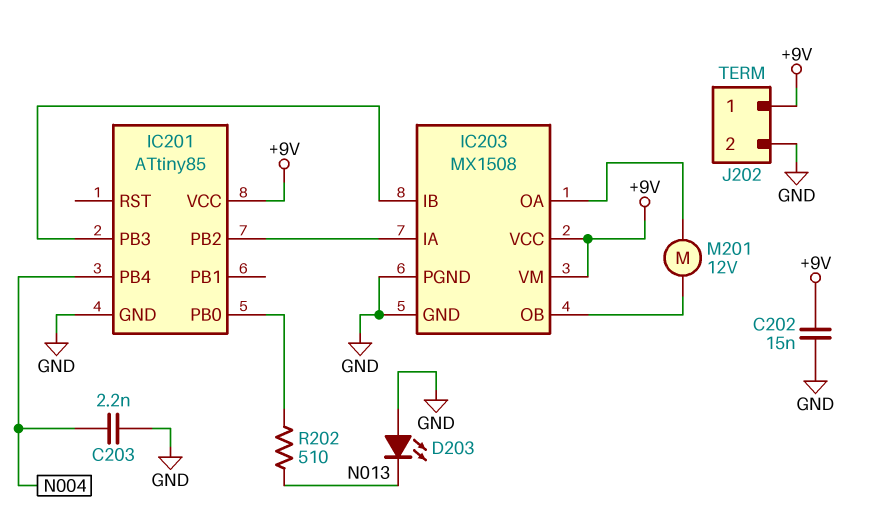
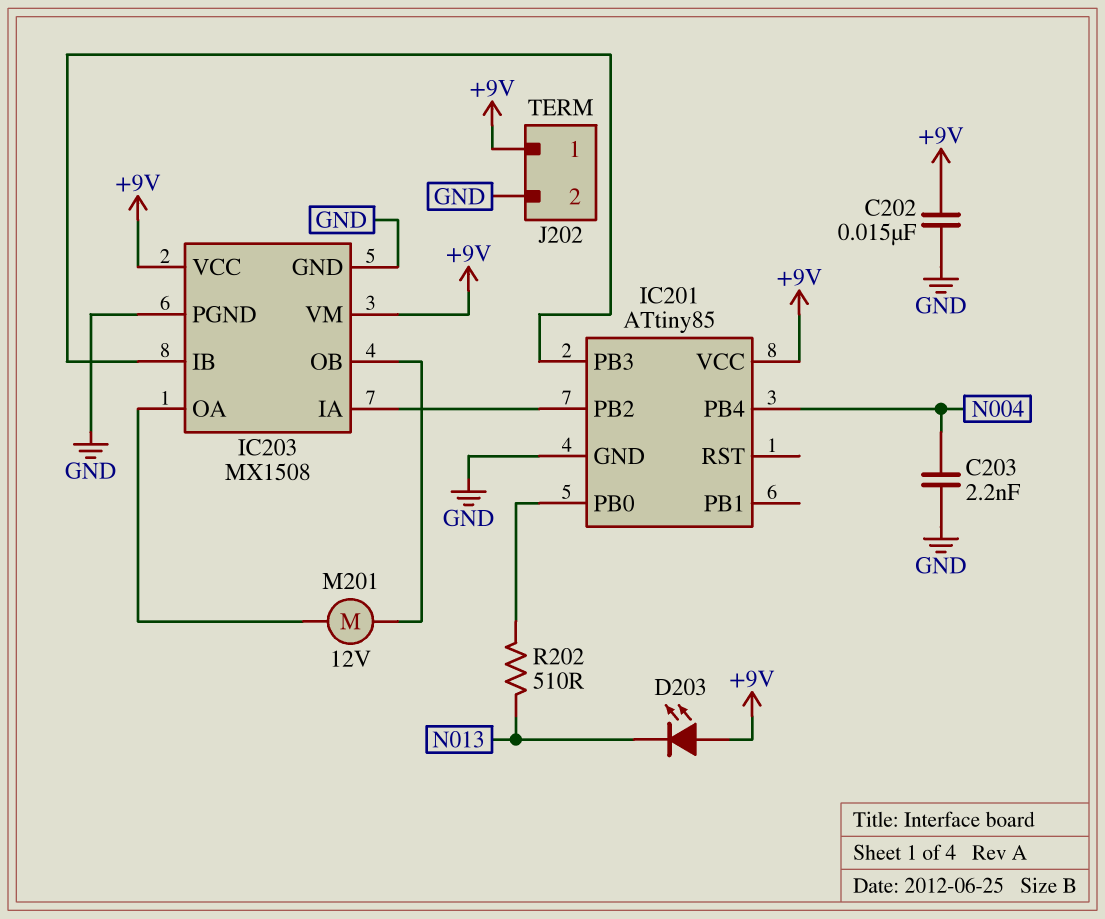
D203: LED (A GND, K N013) -> LED (A +9V, K N013)

